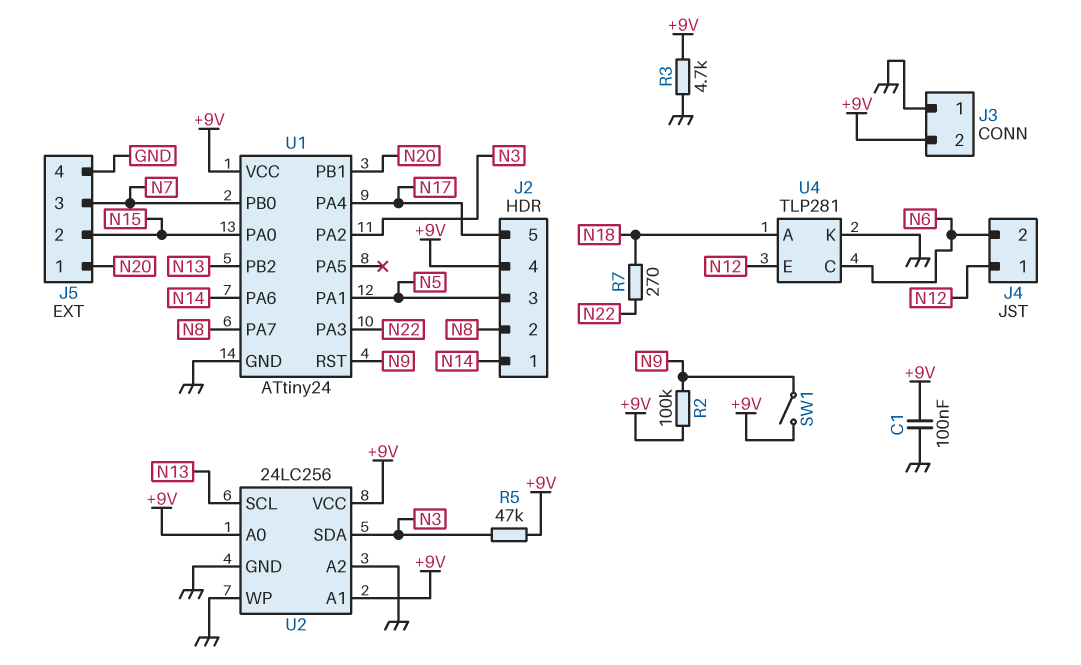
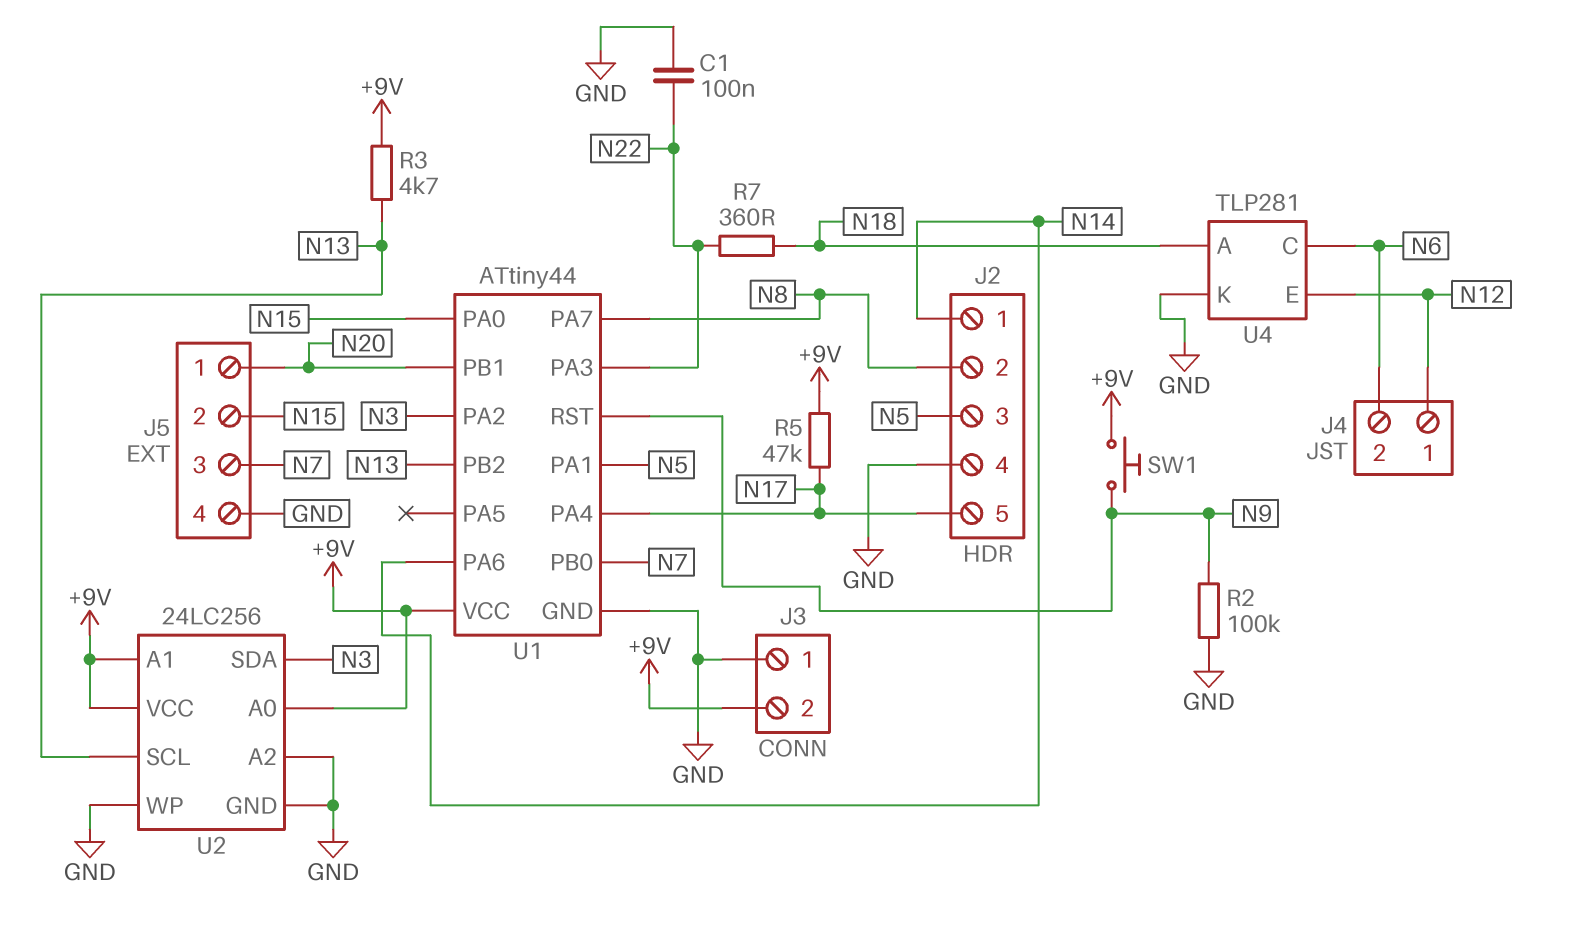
C1: 100nF (+9V, GND) -> 100nF (GND, N22)
J2 pin 4: +9V -> GND
R2: 100k (+9V, N9) -> 100k (GND, N9)
R3: 4.7k (+9V, GND) -> 4.7k (+9V, N13)
R5: 47k (+9V, N3) -> 47k (+9V, N17)
R7: 270 (N18, N22) -> 360 (N18, N22)
SW1: switch (+9V, N9) -> button (+9V, N9)
U1: ATtiny24 -> ATtiny44

